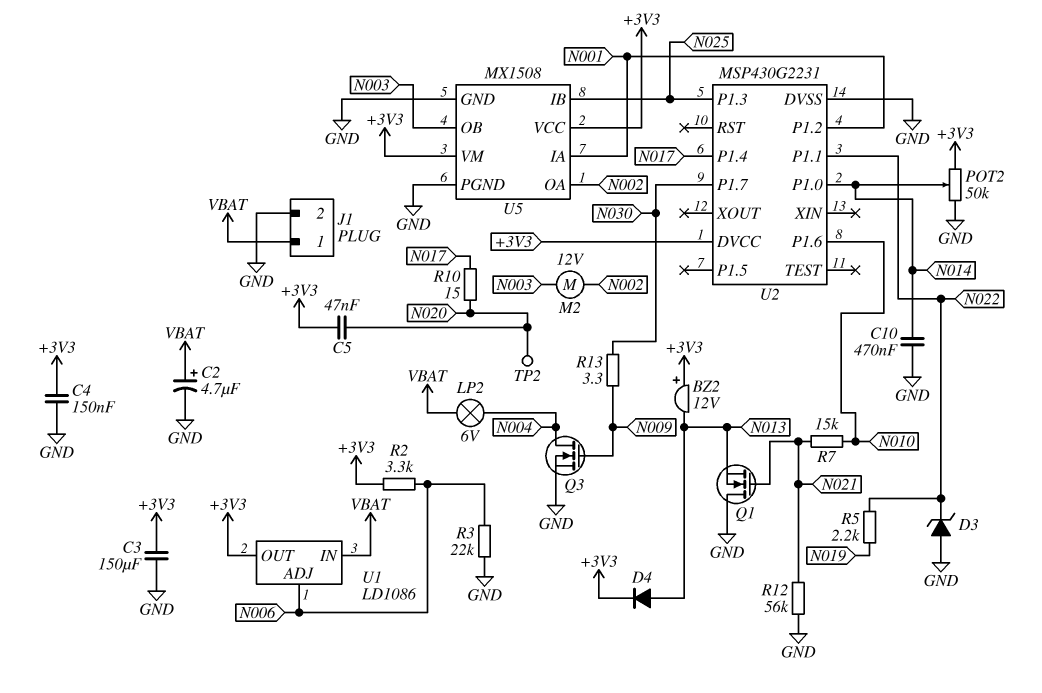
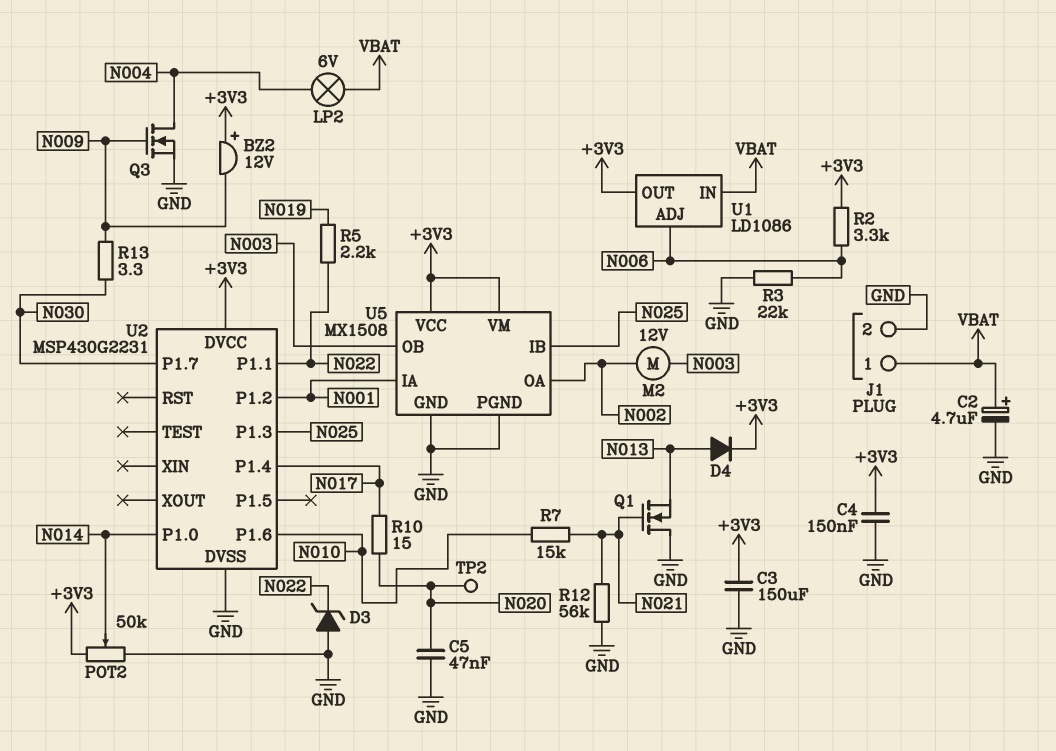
BZ2: buzzer 12V (plus +3V3, minus N013) -> buzzer 12V (plus +3V3, minus N009)
C5: 47nF (+3V3, N020) -> 47nF (GND, N020)
C10: 470nF (GND, N014) -> none

